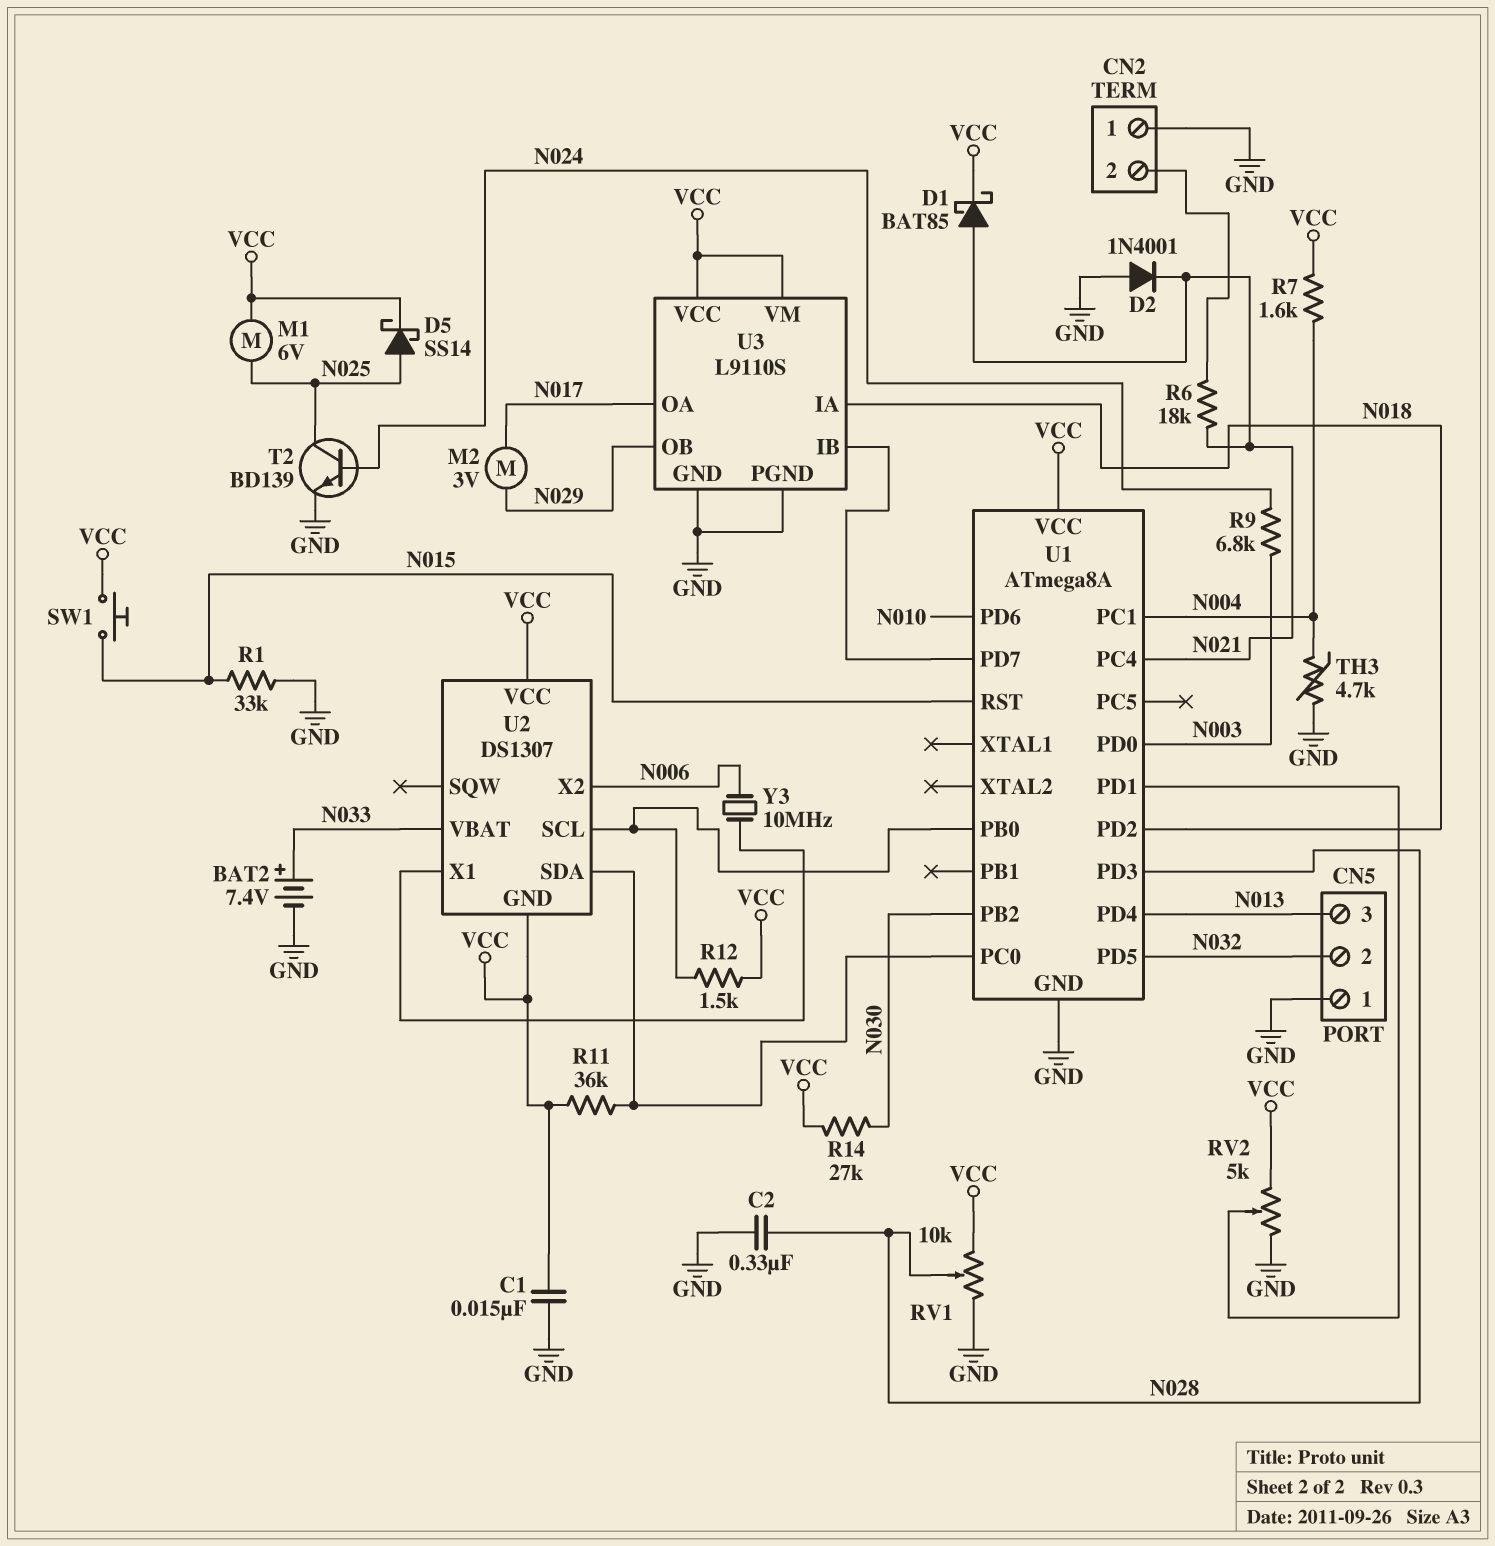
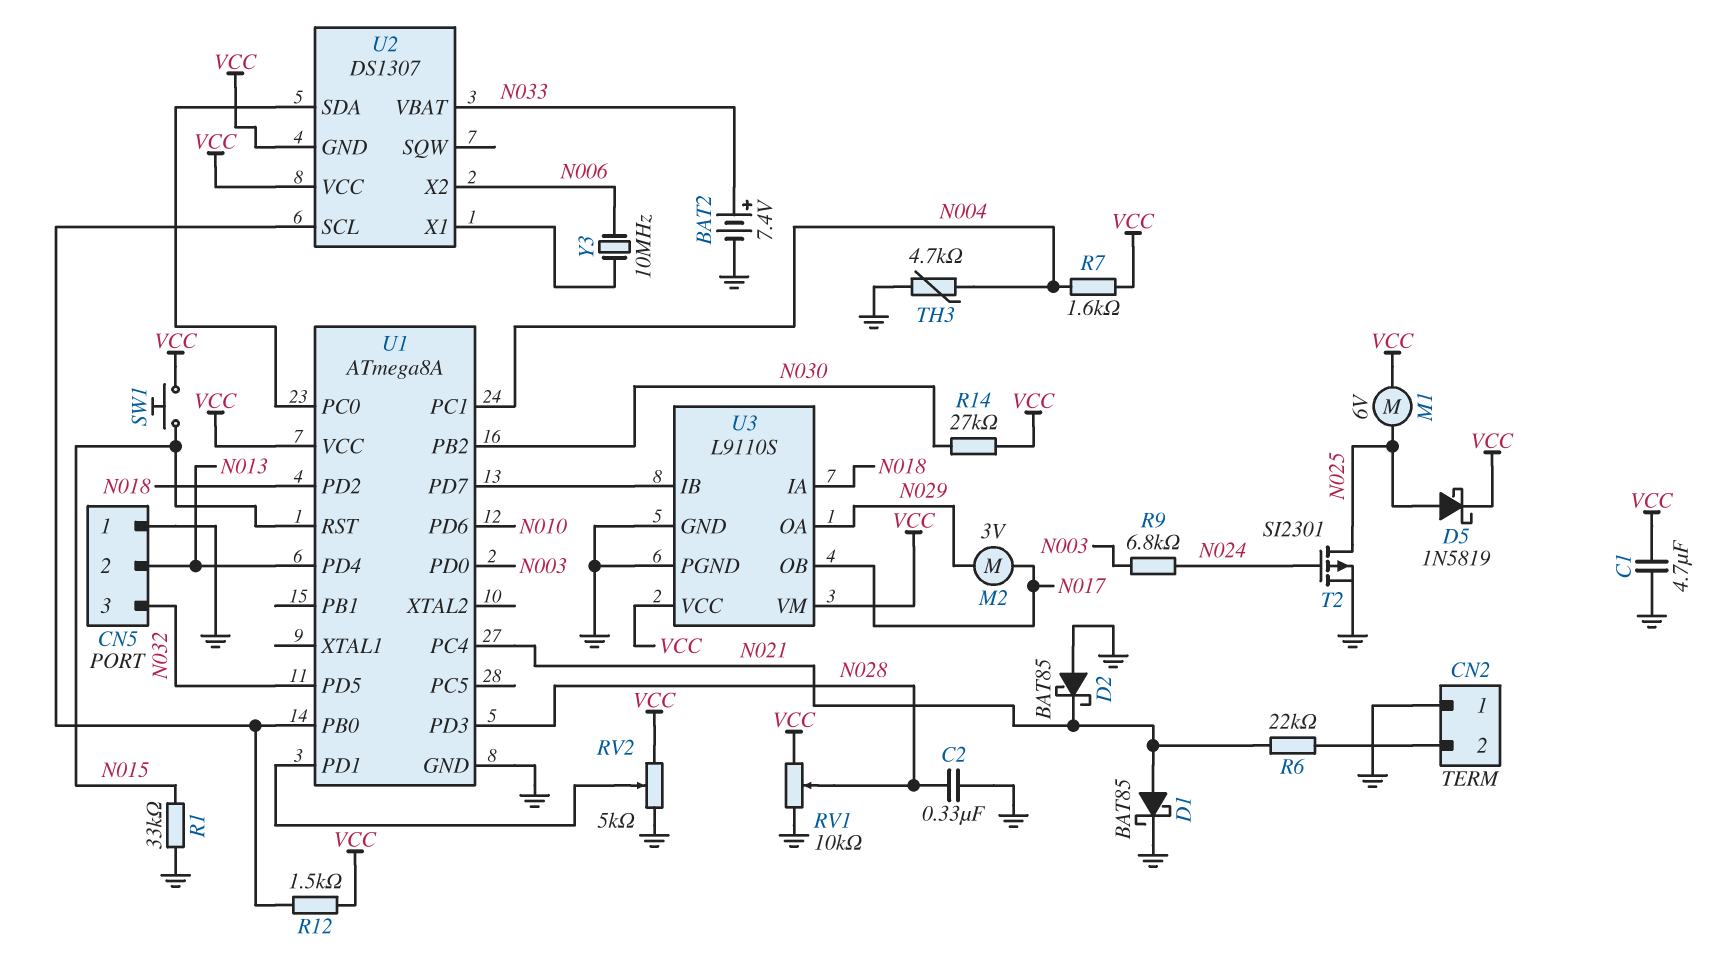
C1: 15nF (GND, VCC) -> 4.7uF (GND, VCC)
CN5 pin 2: N032 -> N013
CN5 pin 3: N013 -> N032
D1: schottky BAT85 (A N021, K VCC) -> schottky BAT85 (A N021, K GND)
D2: diode 1N4001 (A GND, K N021) -> schottky BAT85 (A GND, K N021)
D5: schottky SS14 (A N025, K VCC) -> schottky 1N5819 (A N025, K VCC)
R6: 18k (CN2/2, N021) -> 22k (CN2/2, N021)
R11: 36k (U1/PC0, VCC) -> none
T2: NPN BD139 (B N024, C N025, E GND) -> PMOS SI2301 (G N024, D N025, S GND)
U3 pin OA: N017 -> N029
U3 pin OB: N029 -> N017

